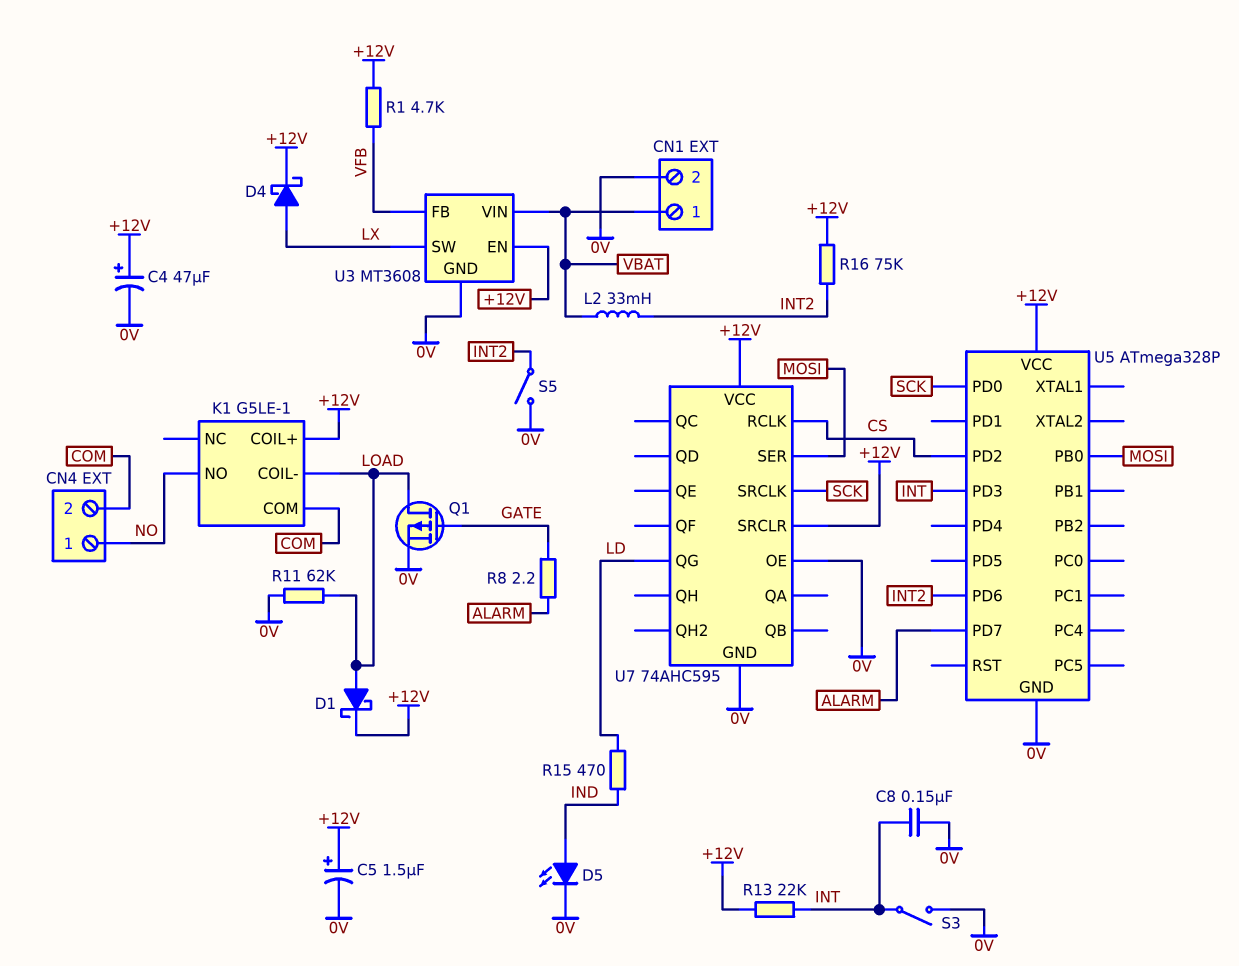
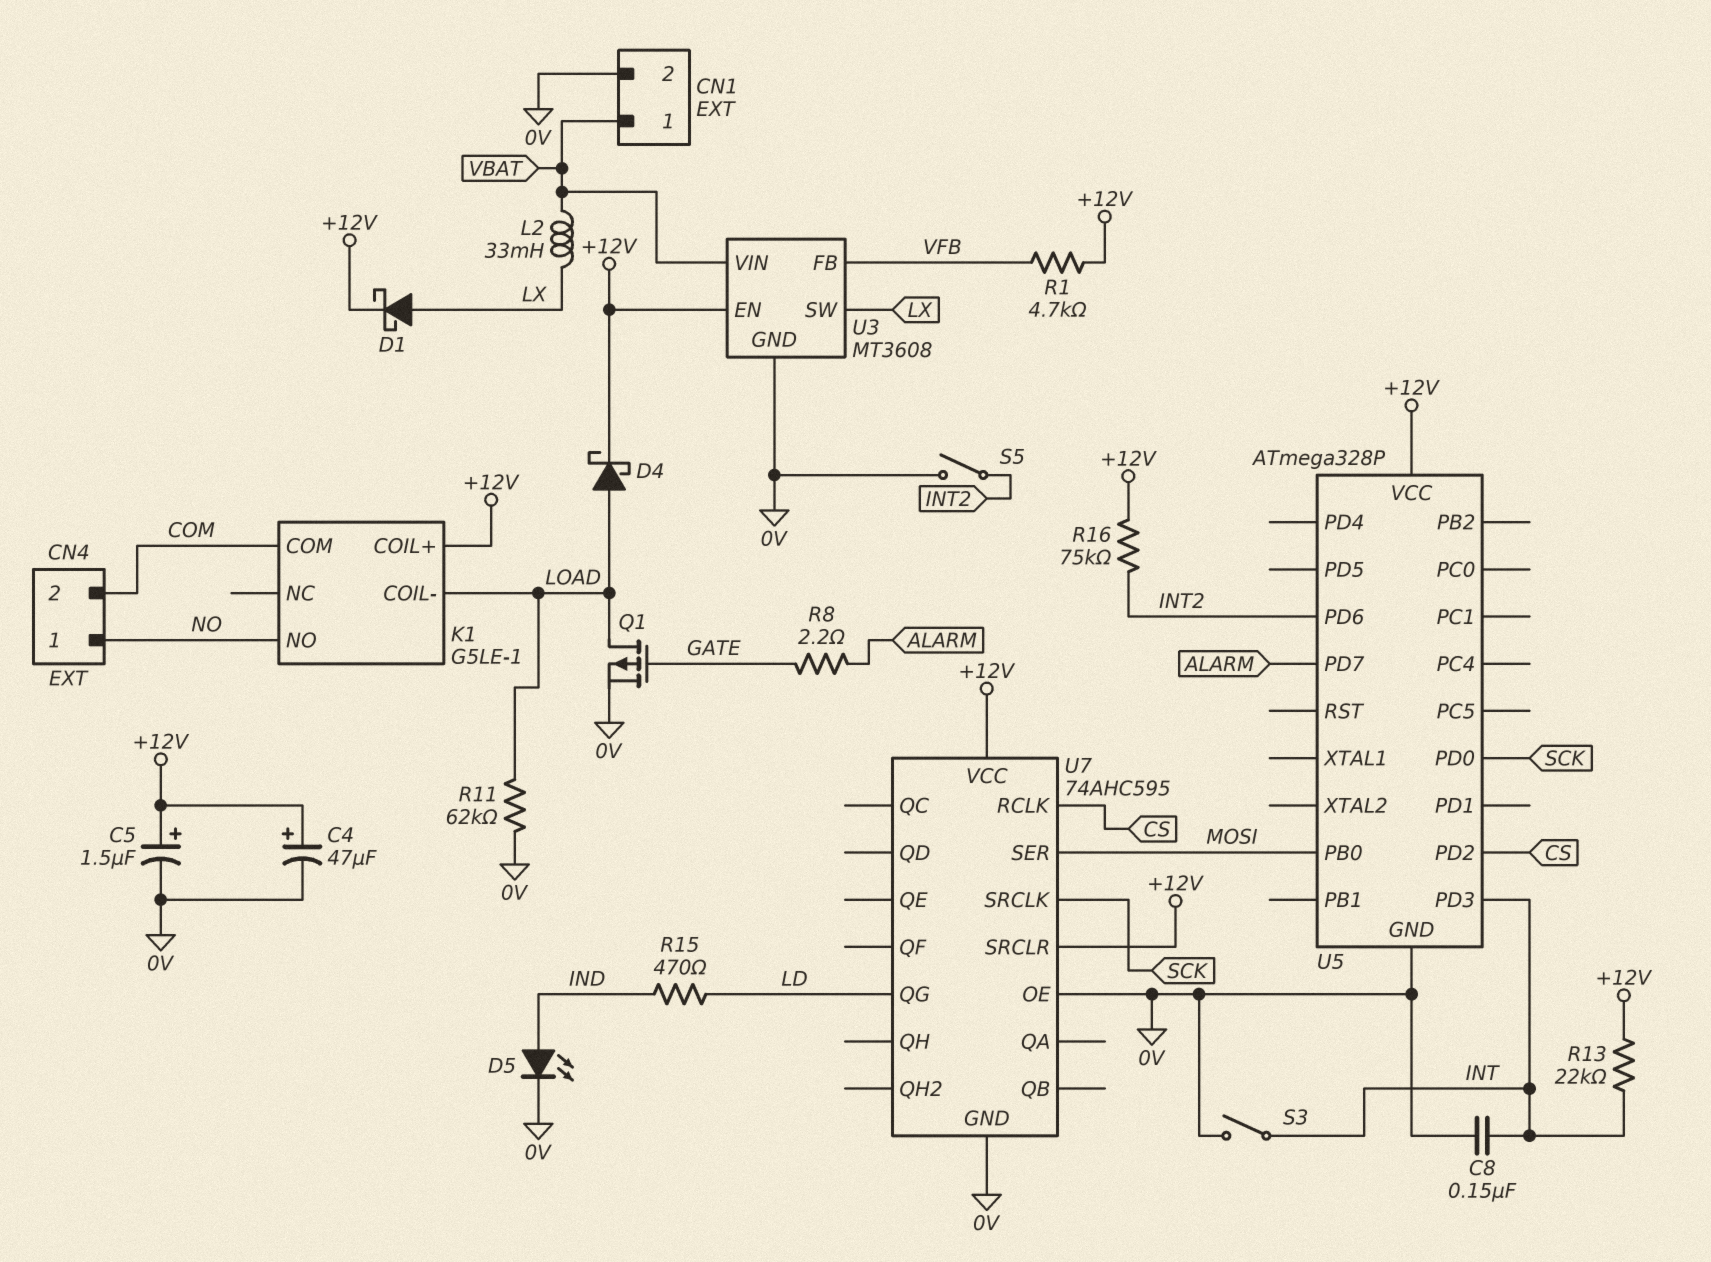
D1: schottky (A LOAD, K +12V) -> schottky (A LX, K +12V)
D4: schottky (A LX, K +12V) -> schottky (A LOAD, K +12V)
L2: 33mH (INT2, VBAT) -> 33mH (LX, VBAT)

